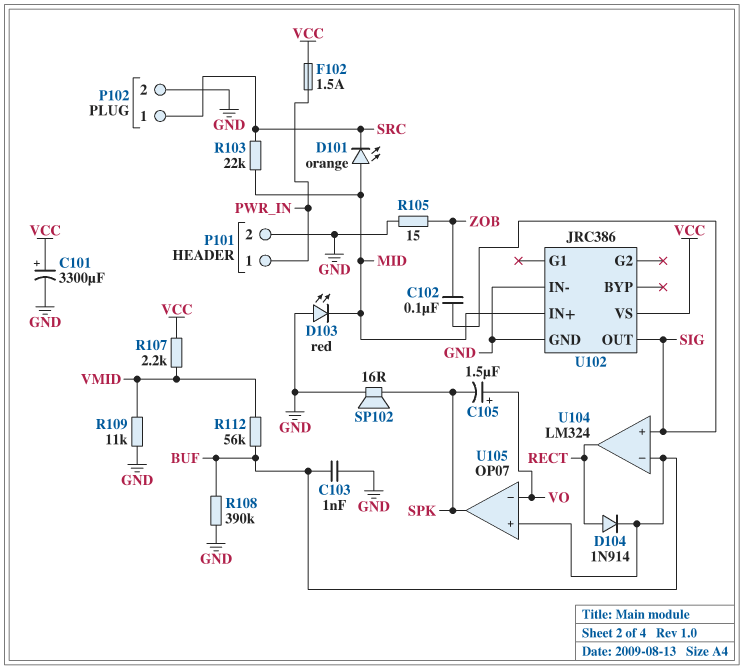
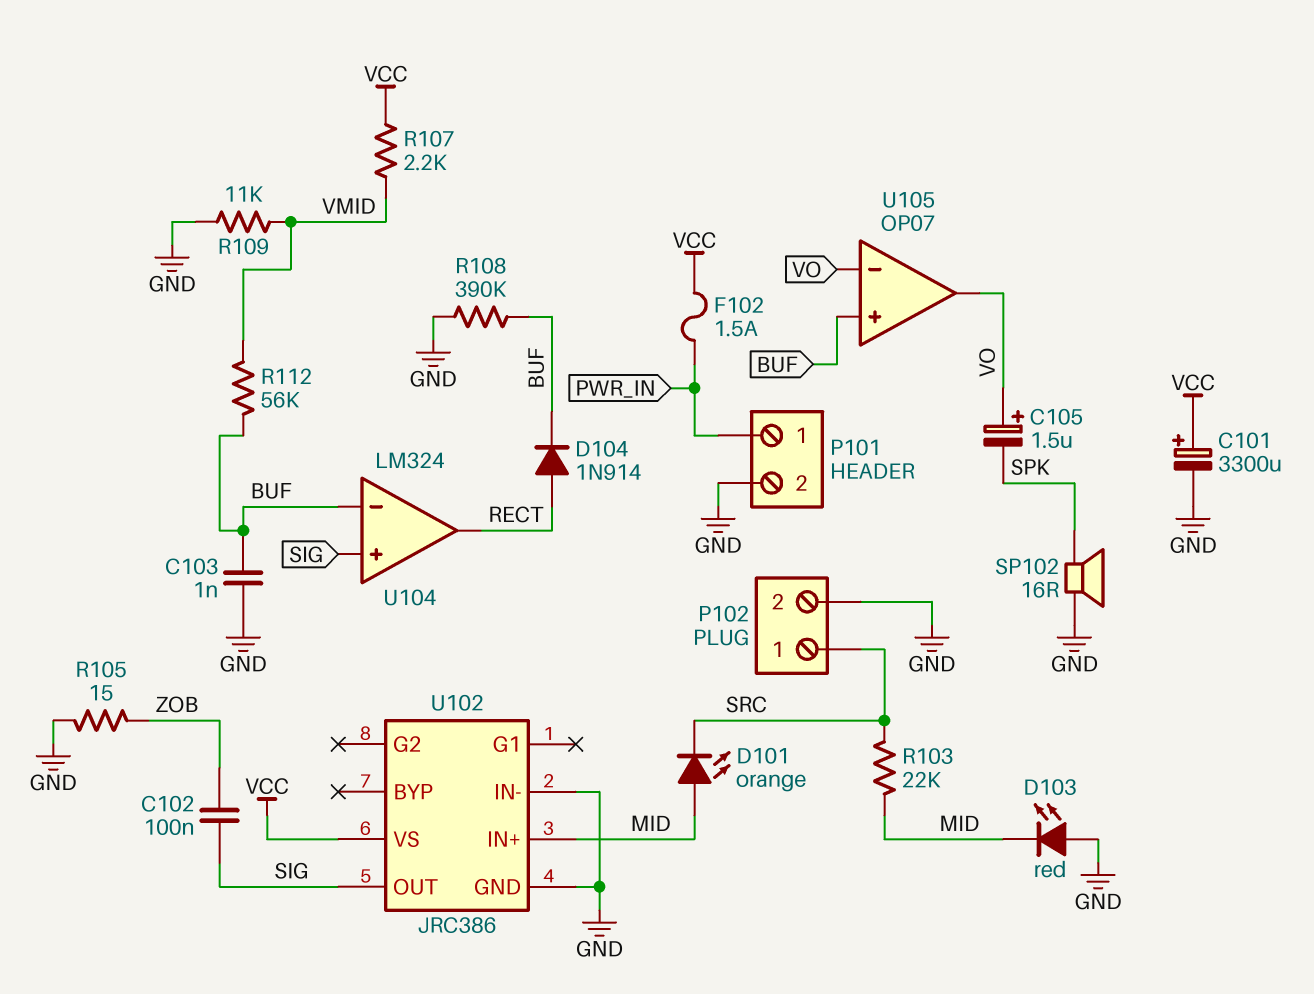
U105 pin out: SPK -> VO

